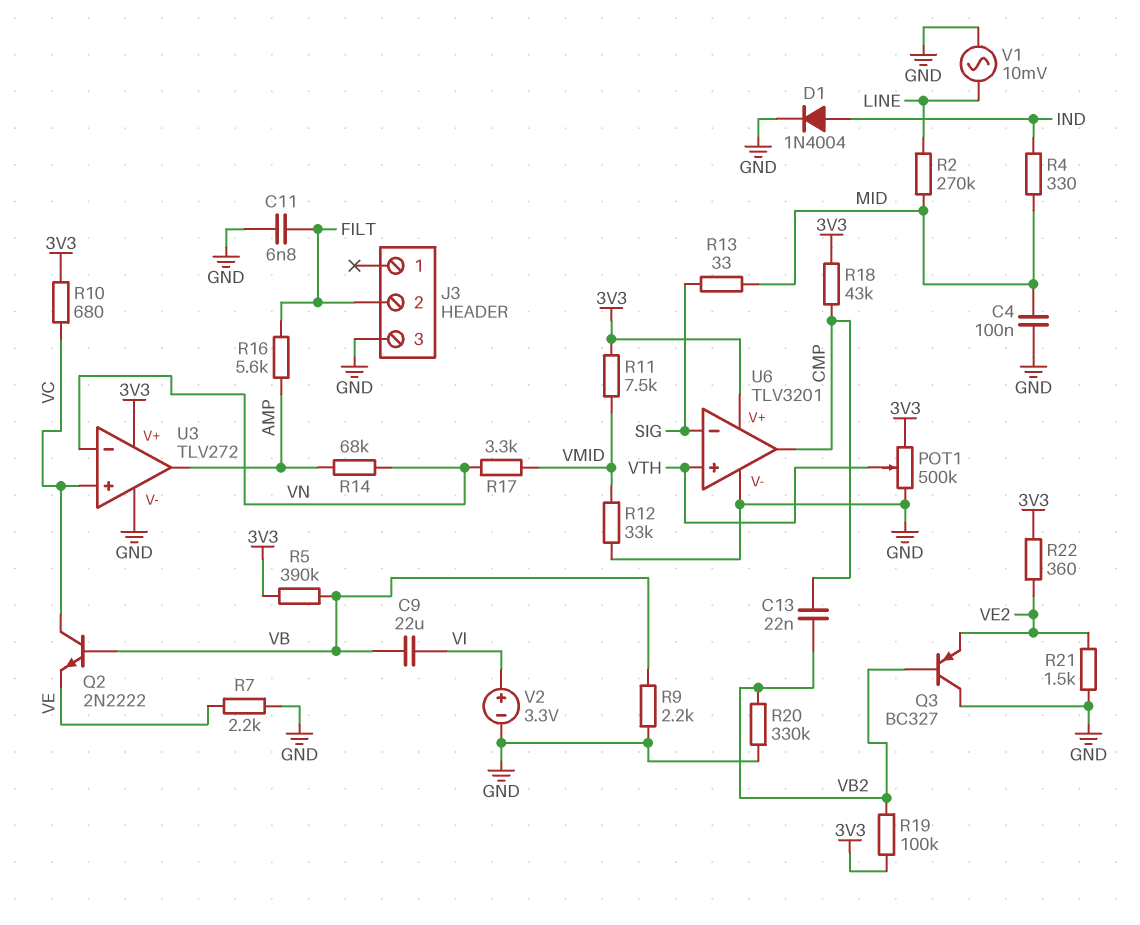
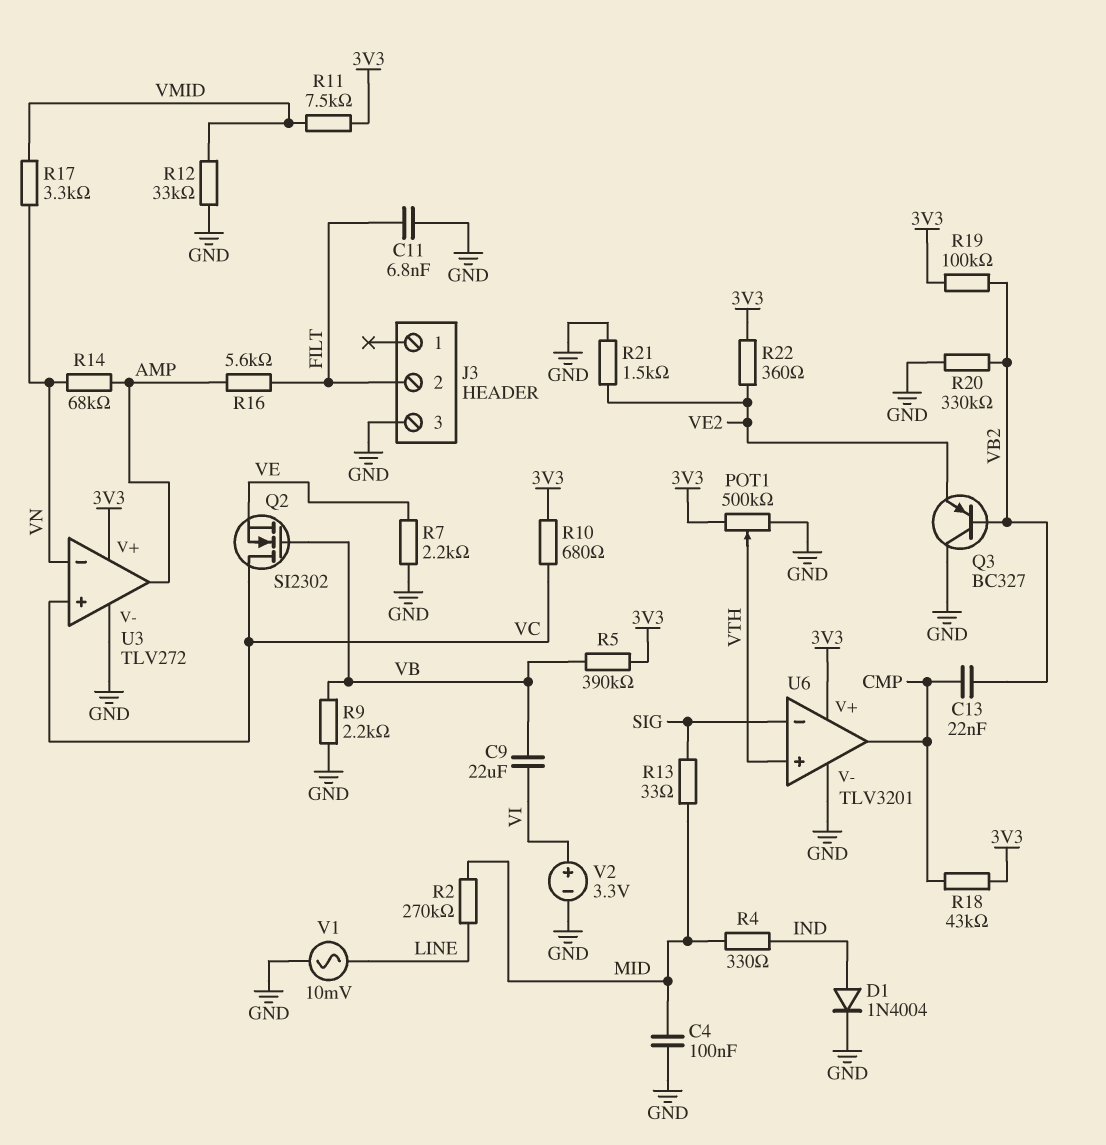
Q2: NPN 2N2222 (B VB, C VC, E VE) -> NMOS SI2302 (G VB, D VC, S VE)

